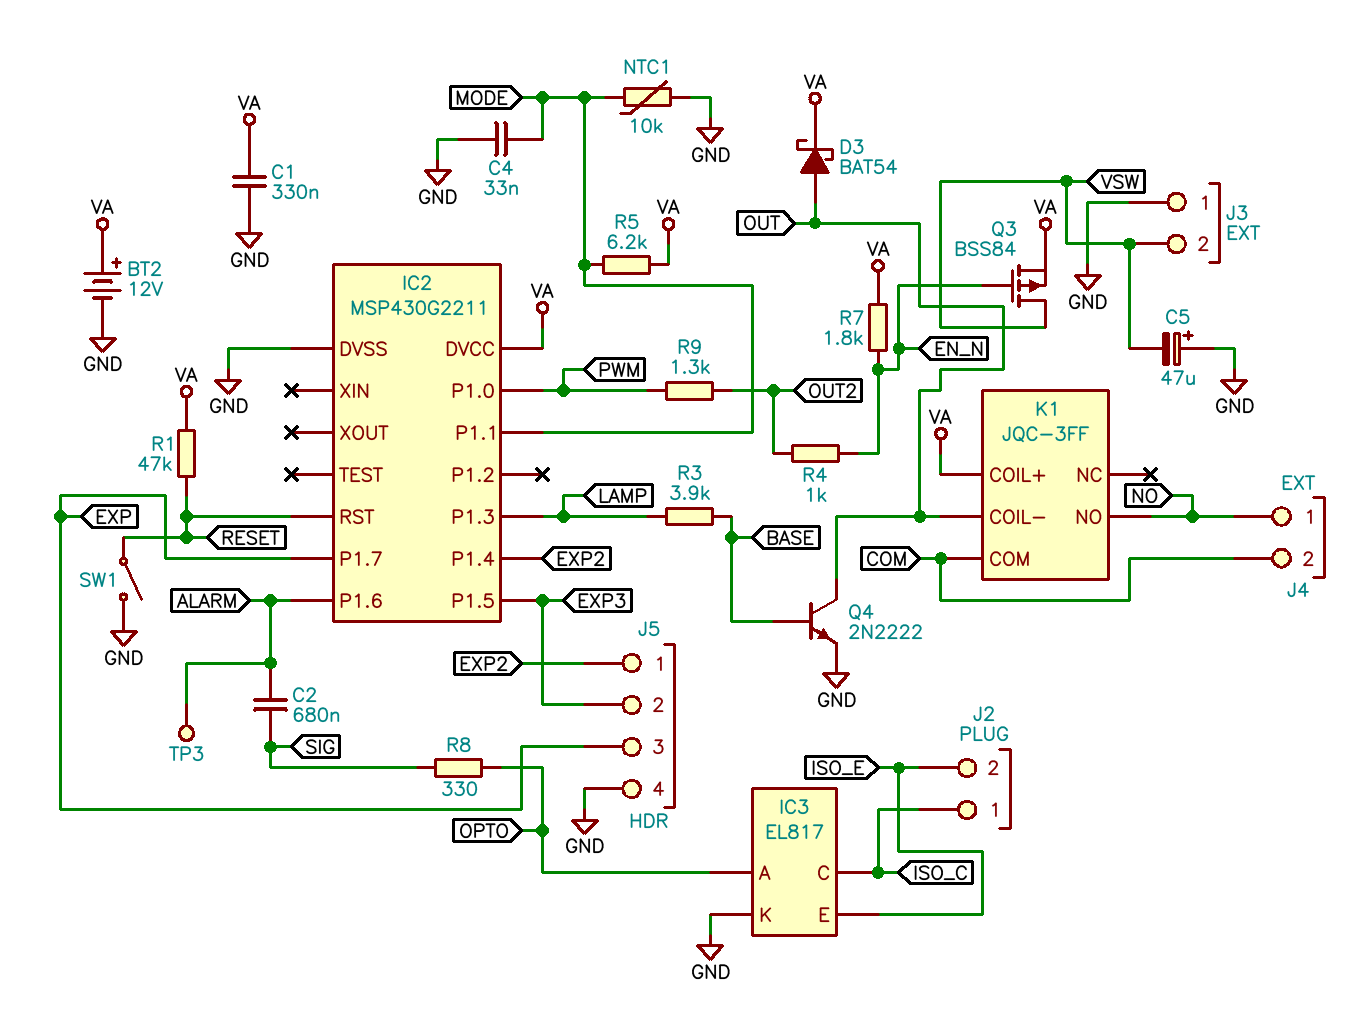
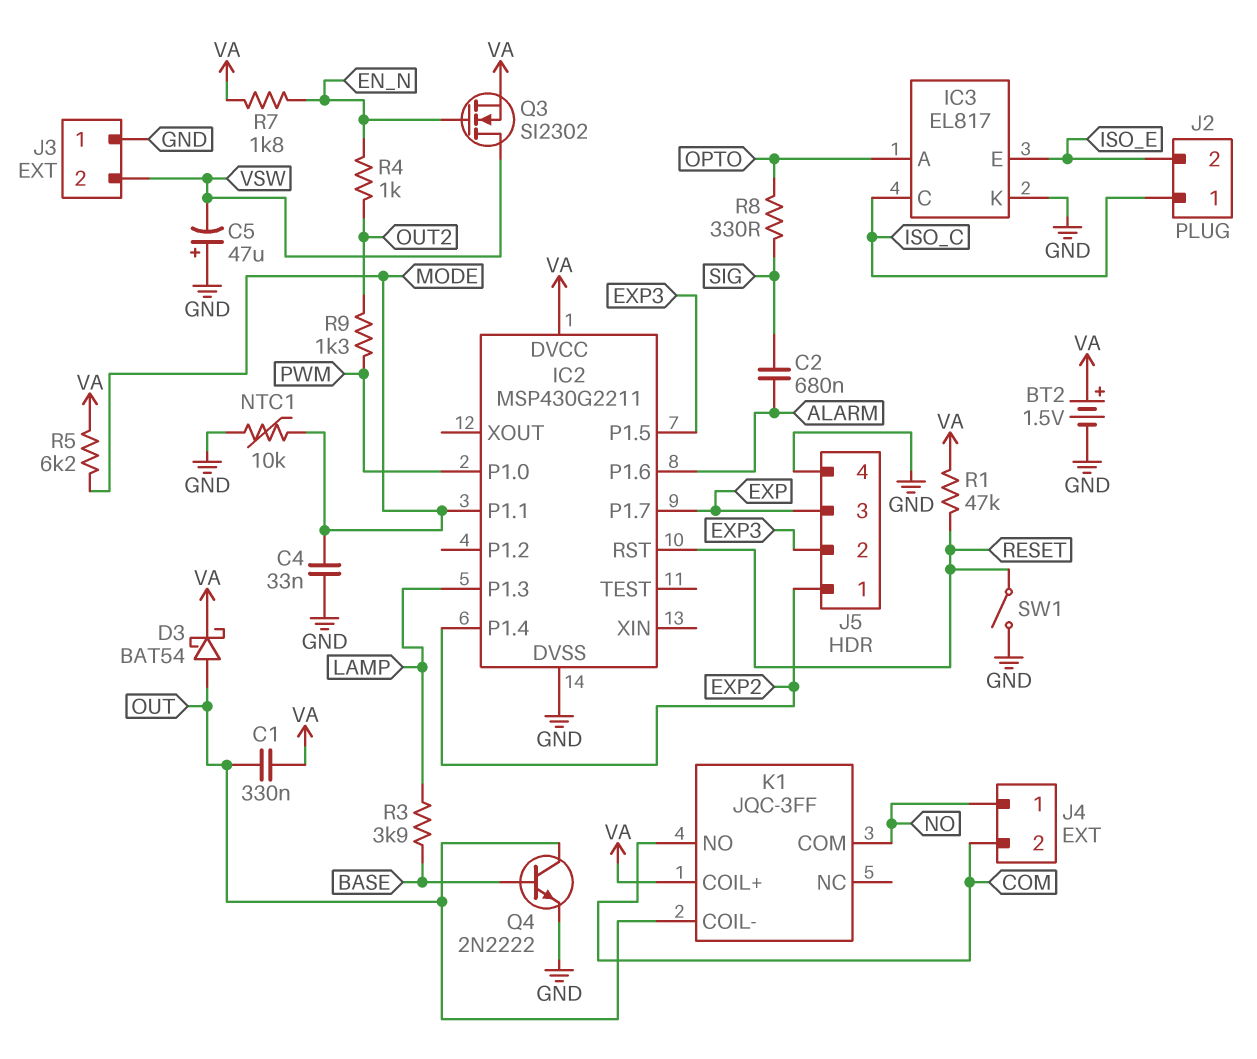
BT2: 12V (plus VA, minus GND) -> 1.5V (plus VA, minus GND)
C1: 330nF (GND, VA) -> 330nF (OUT, VA)
K1 pin COM: COM -> NO
K1 pin NO: NO -> COM
Q3: PMOS BSS84 (G EN_N, D VSW, S VA) -> NMOS SI2302 (G EN_N, D VSW, S VA)
TP3: test point (ALARM) -> none

